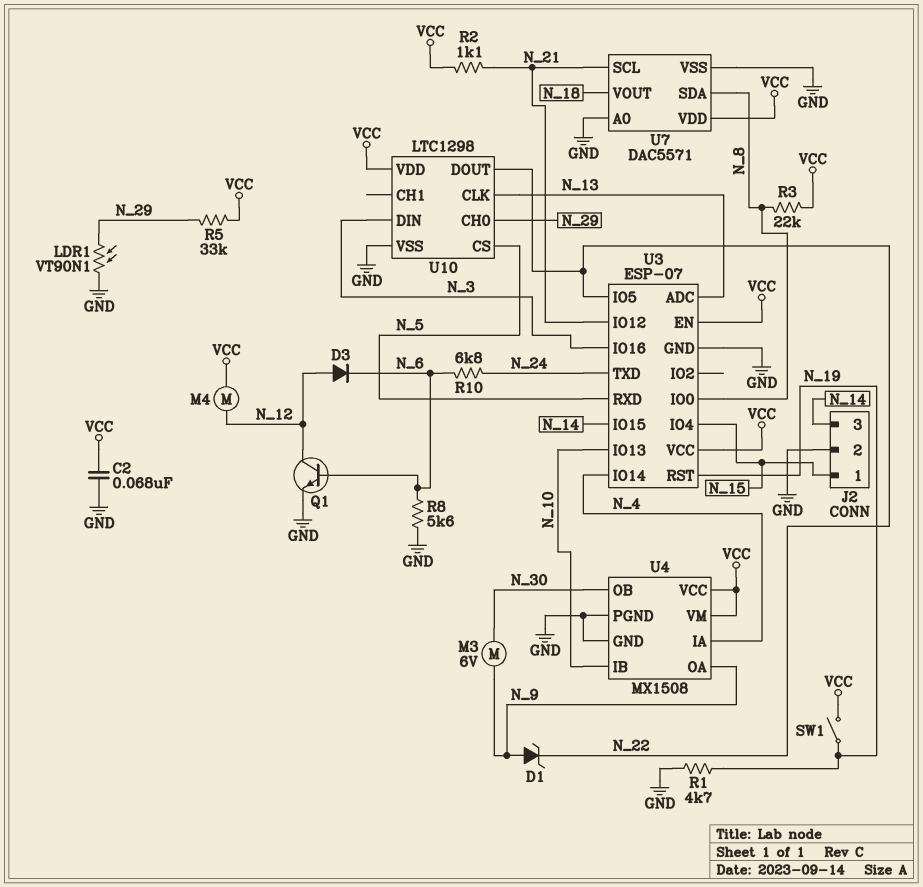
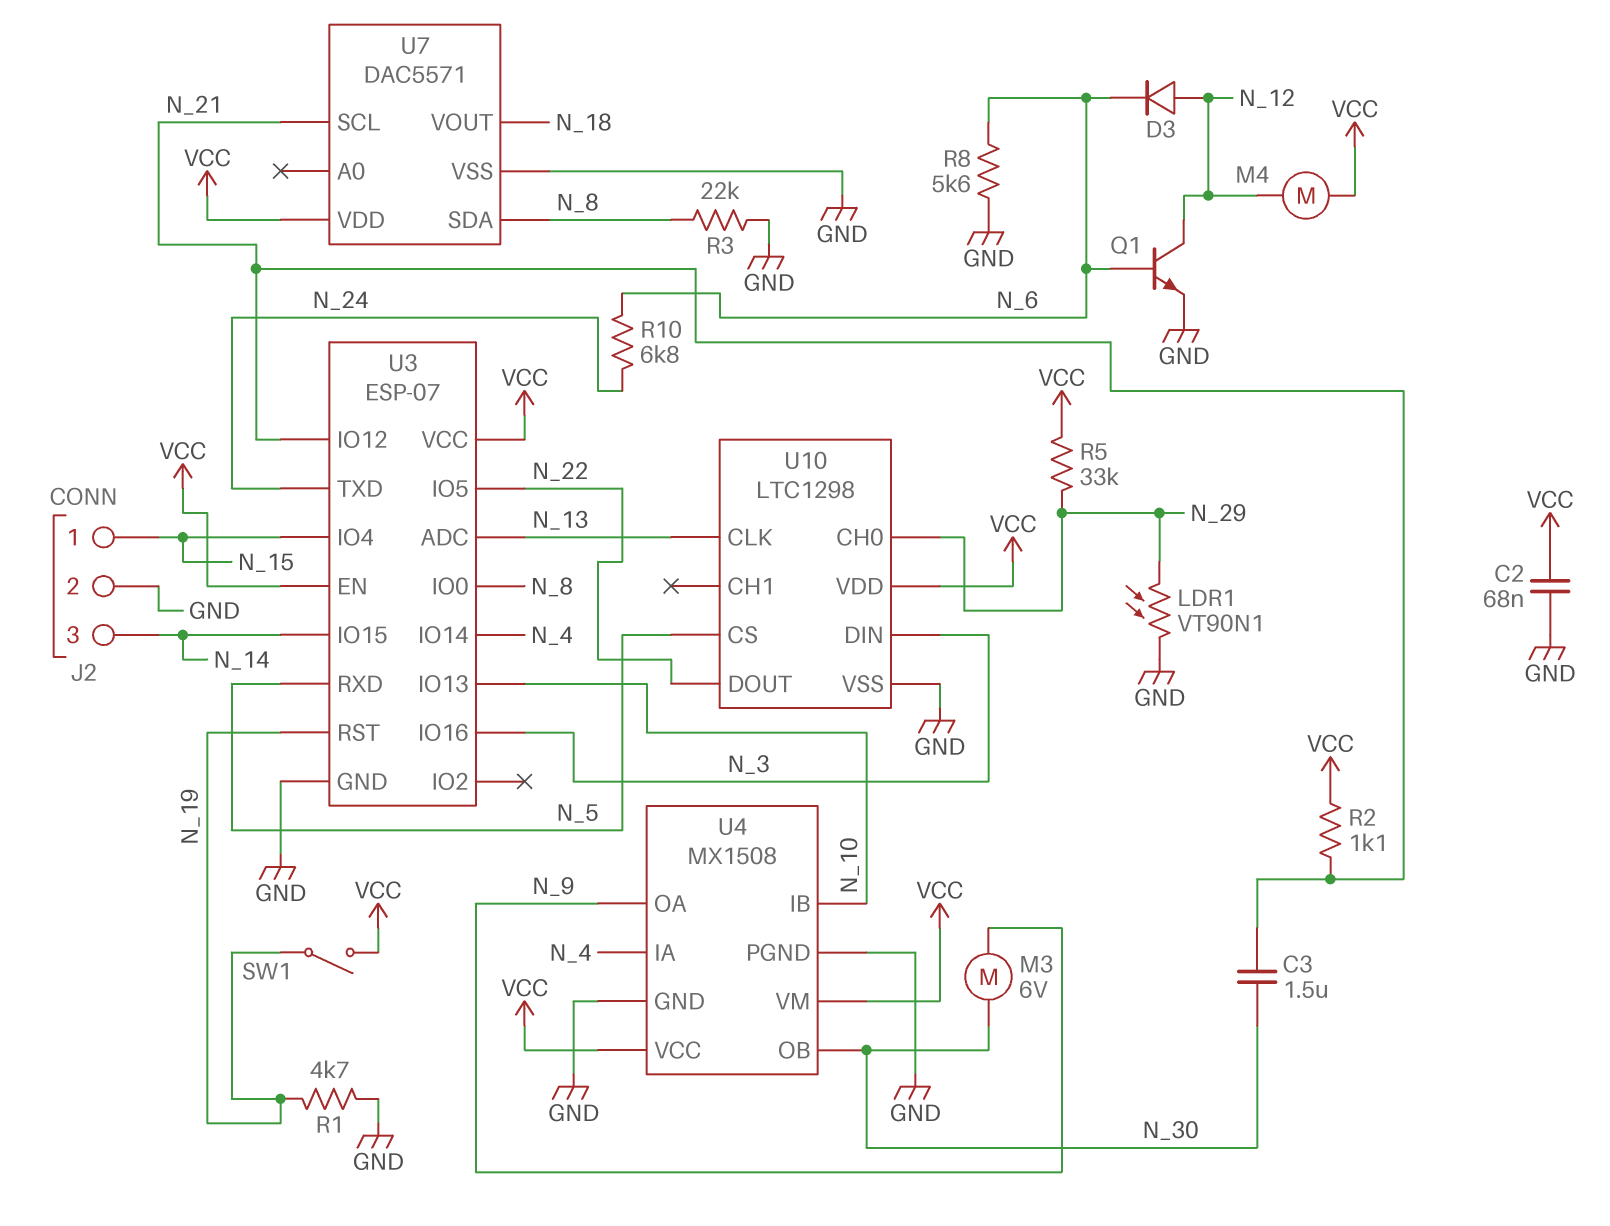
C3: none -> 1.5uF (N_21, N_30)
D1: zener (A N_9, K N_22) -> none
R3: 22k (N_8, VCC) -> 22k (GND, N_8)
U7 pin A0: GND -> none

